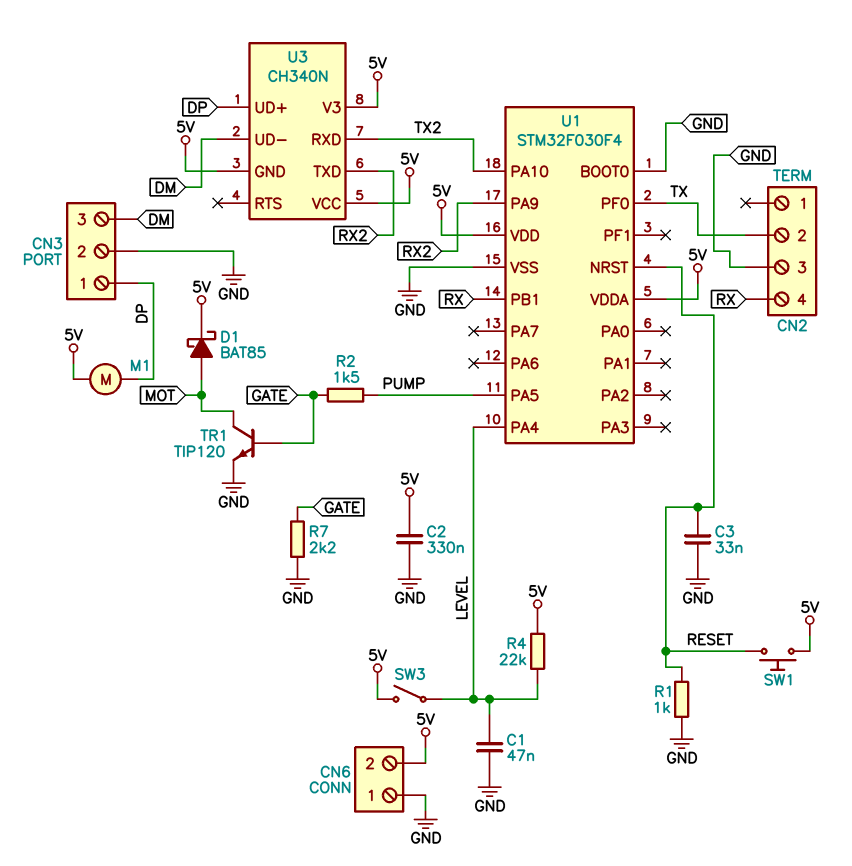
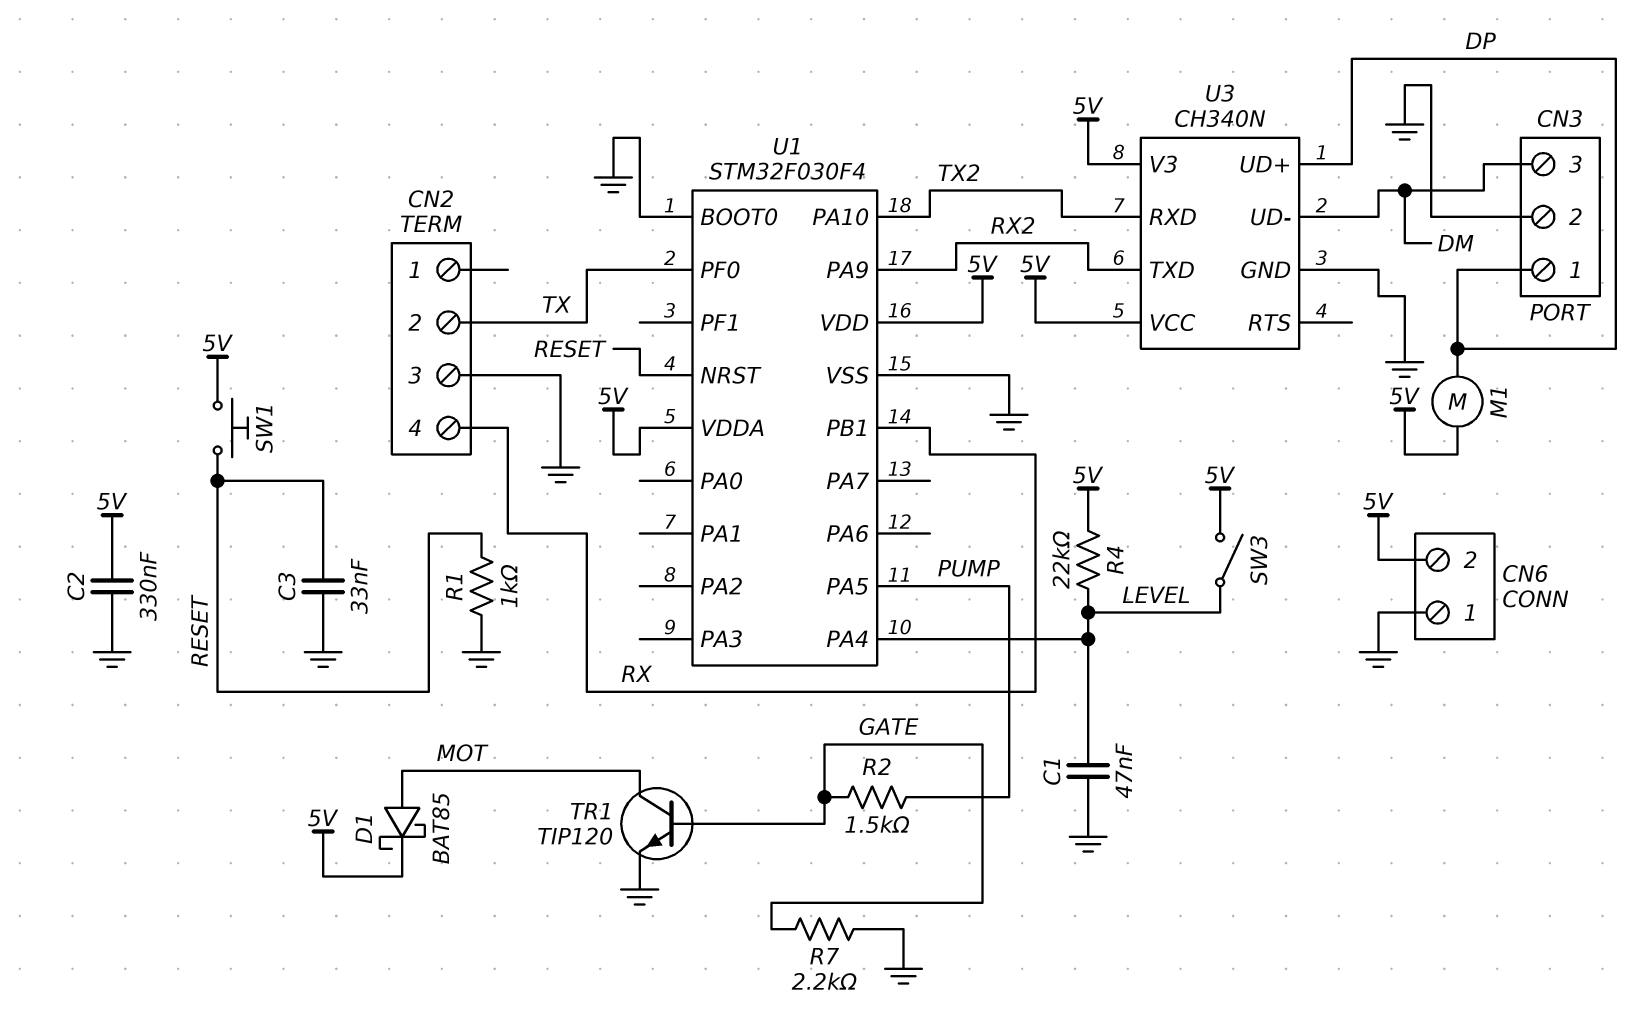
U3 pin GND: 5V -> GND

